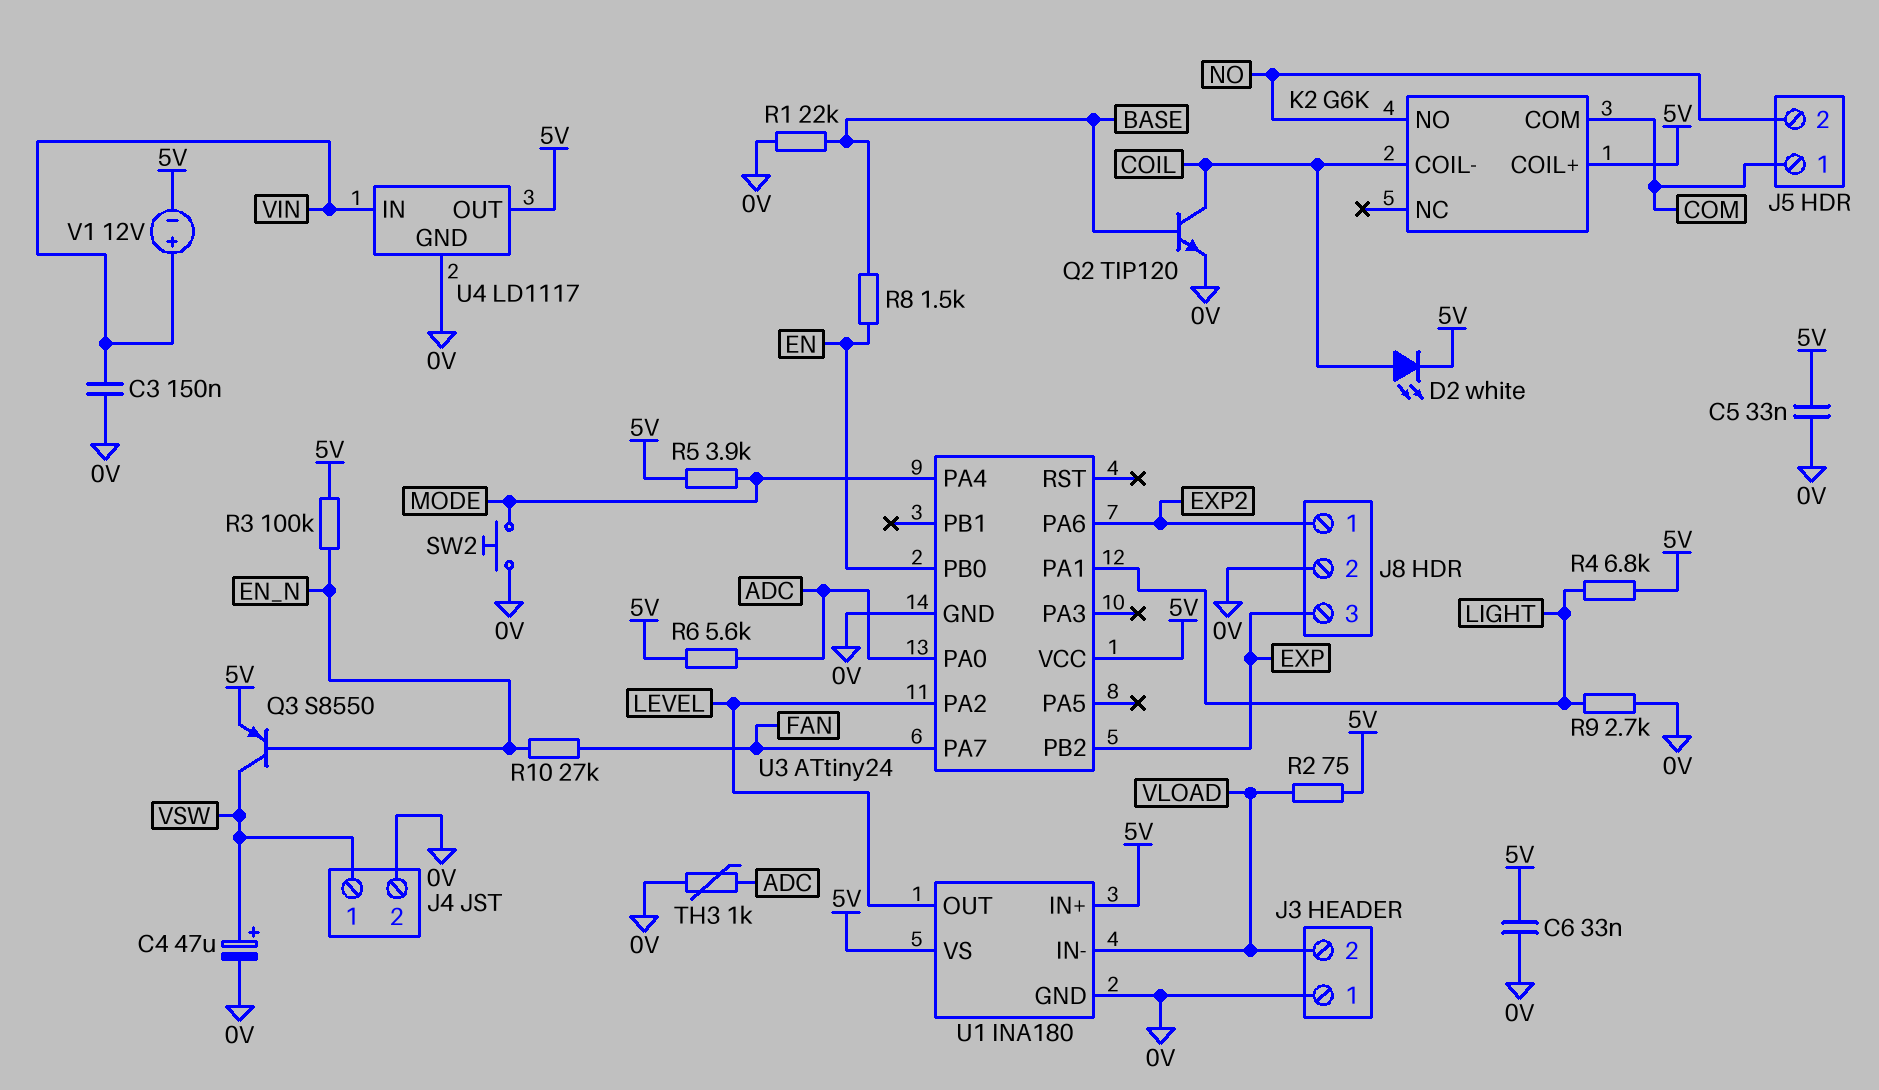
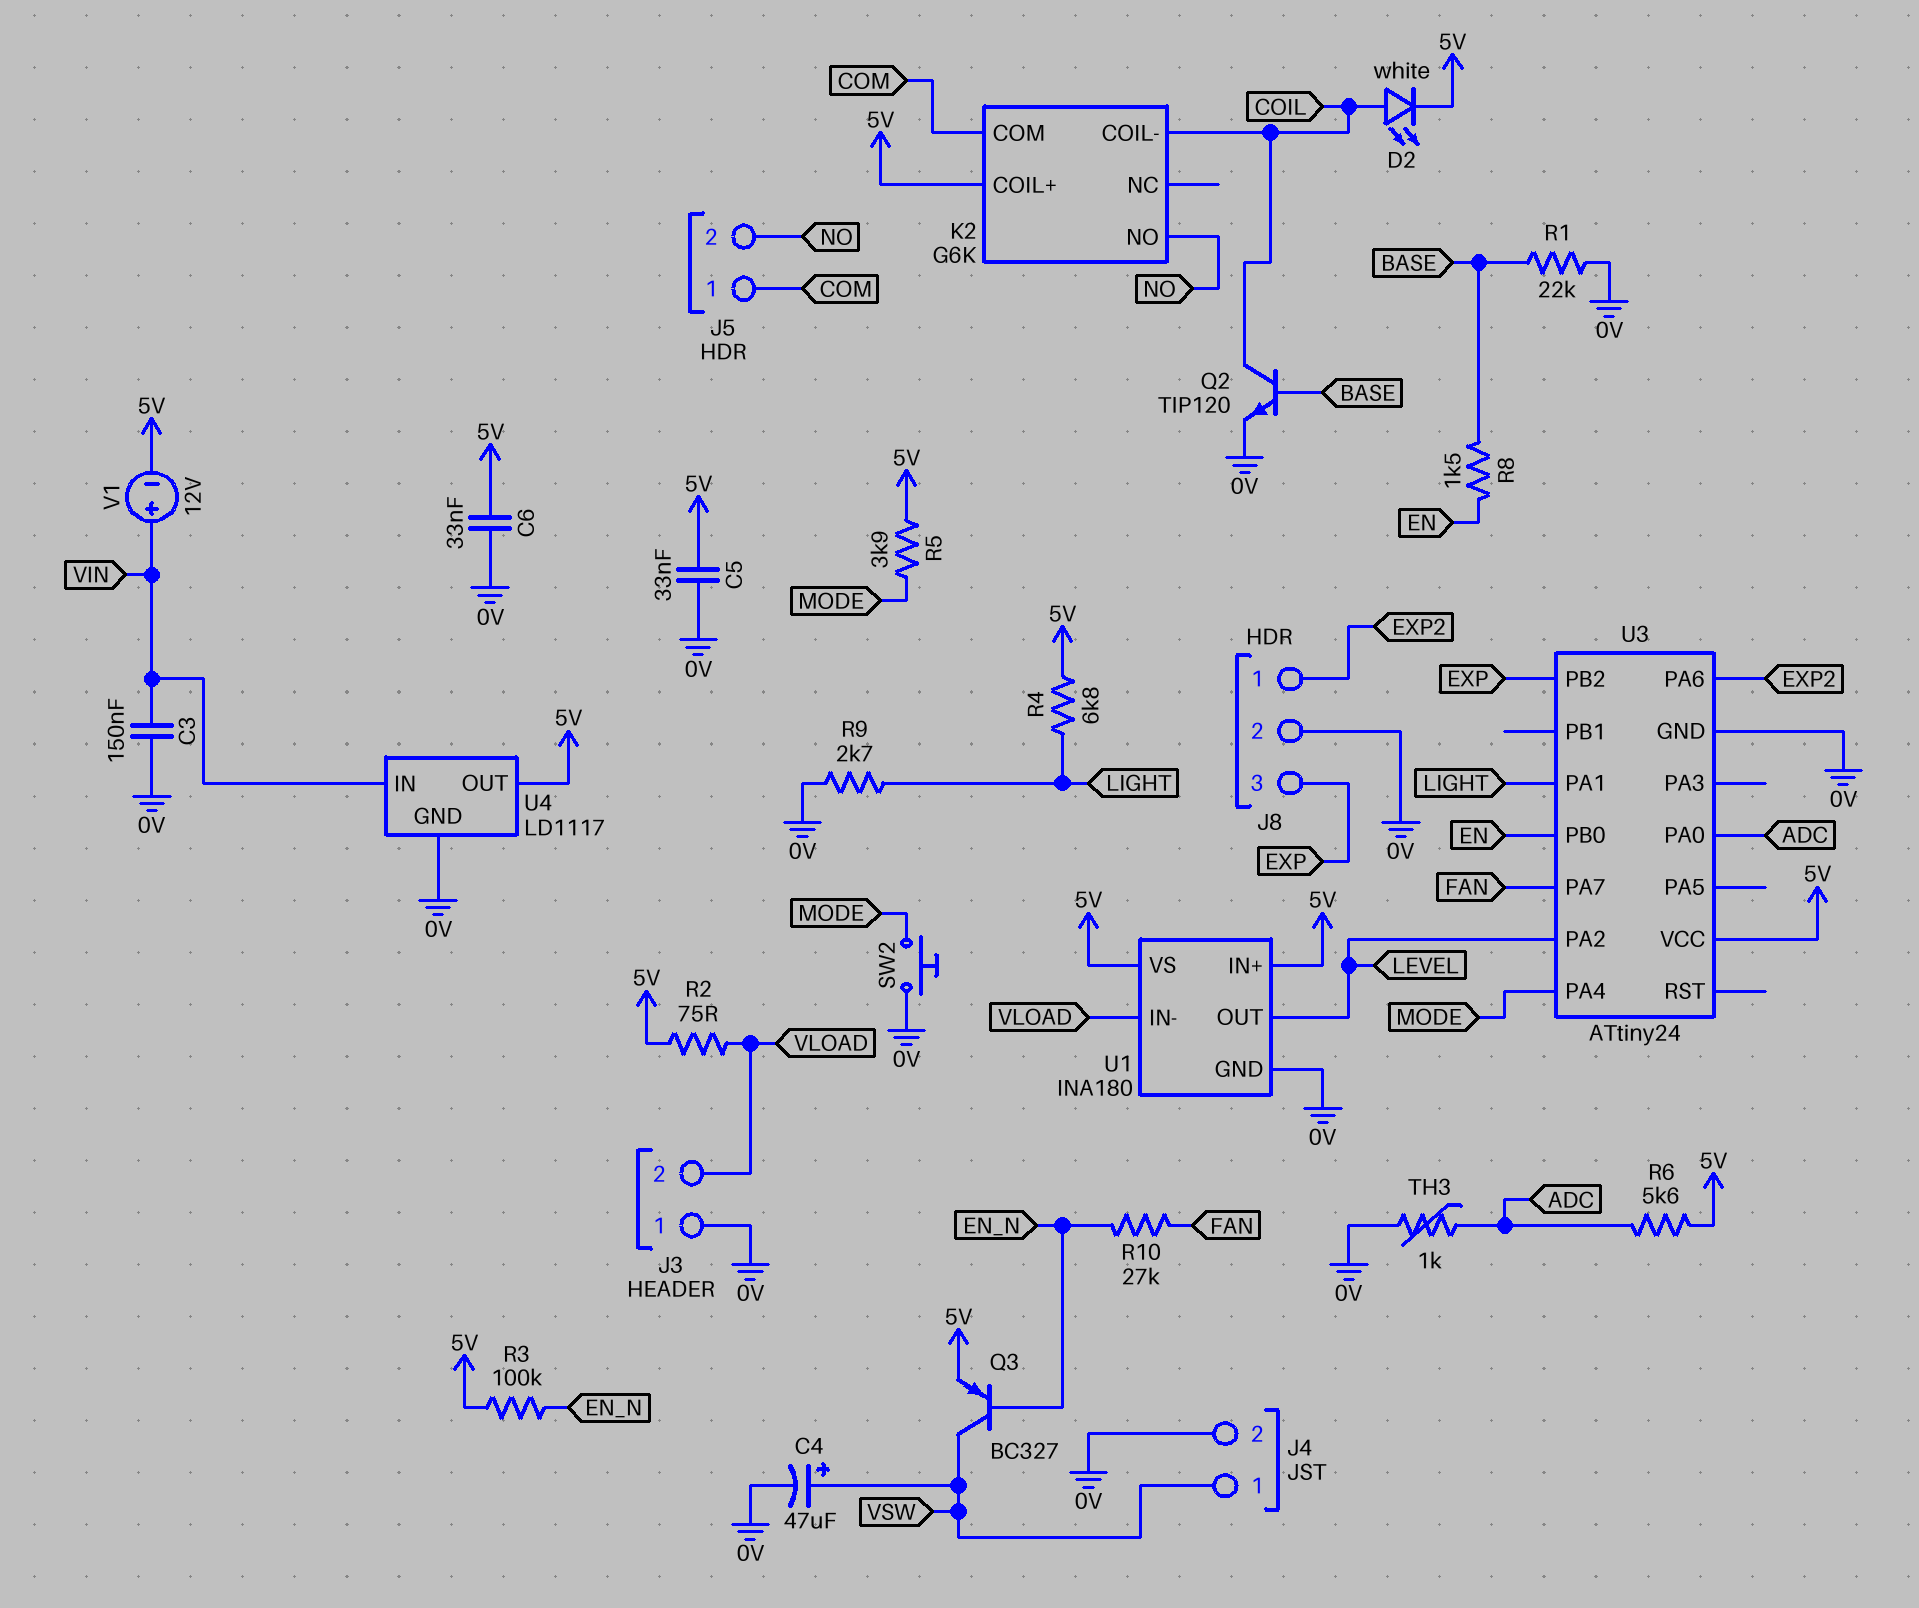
Q3: PNP S8550 (B EN_N, C VSW, E 5V) -> PNP BC327 (B EN_N, C VSW, E 5V)

